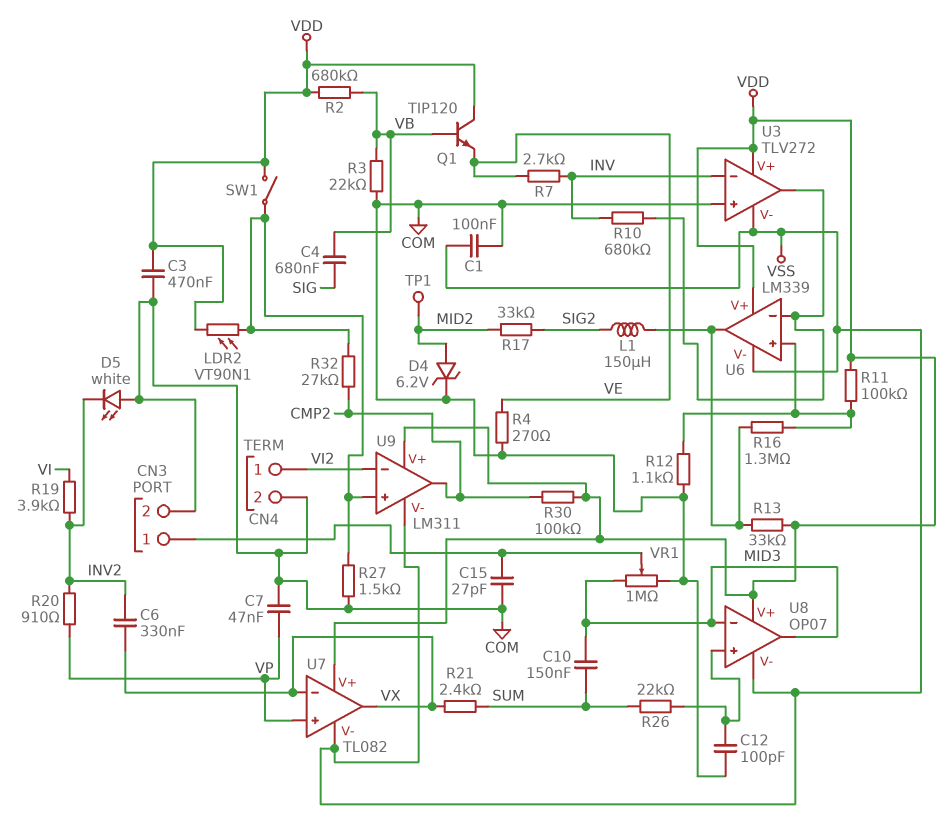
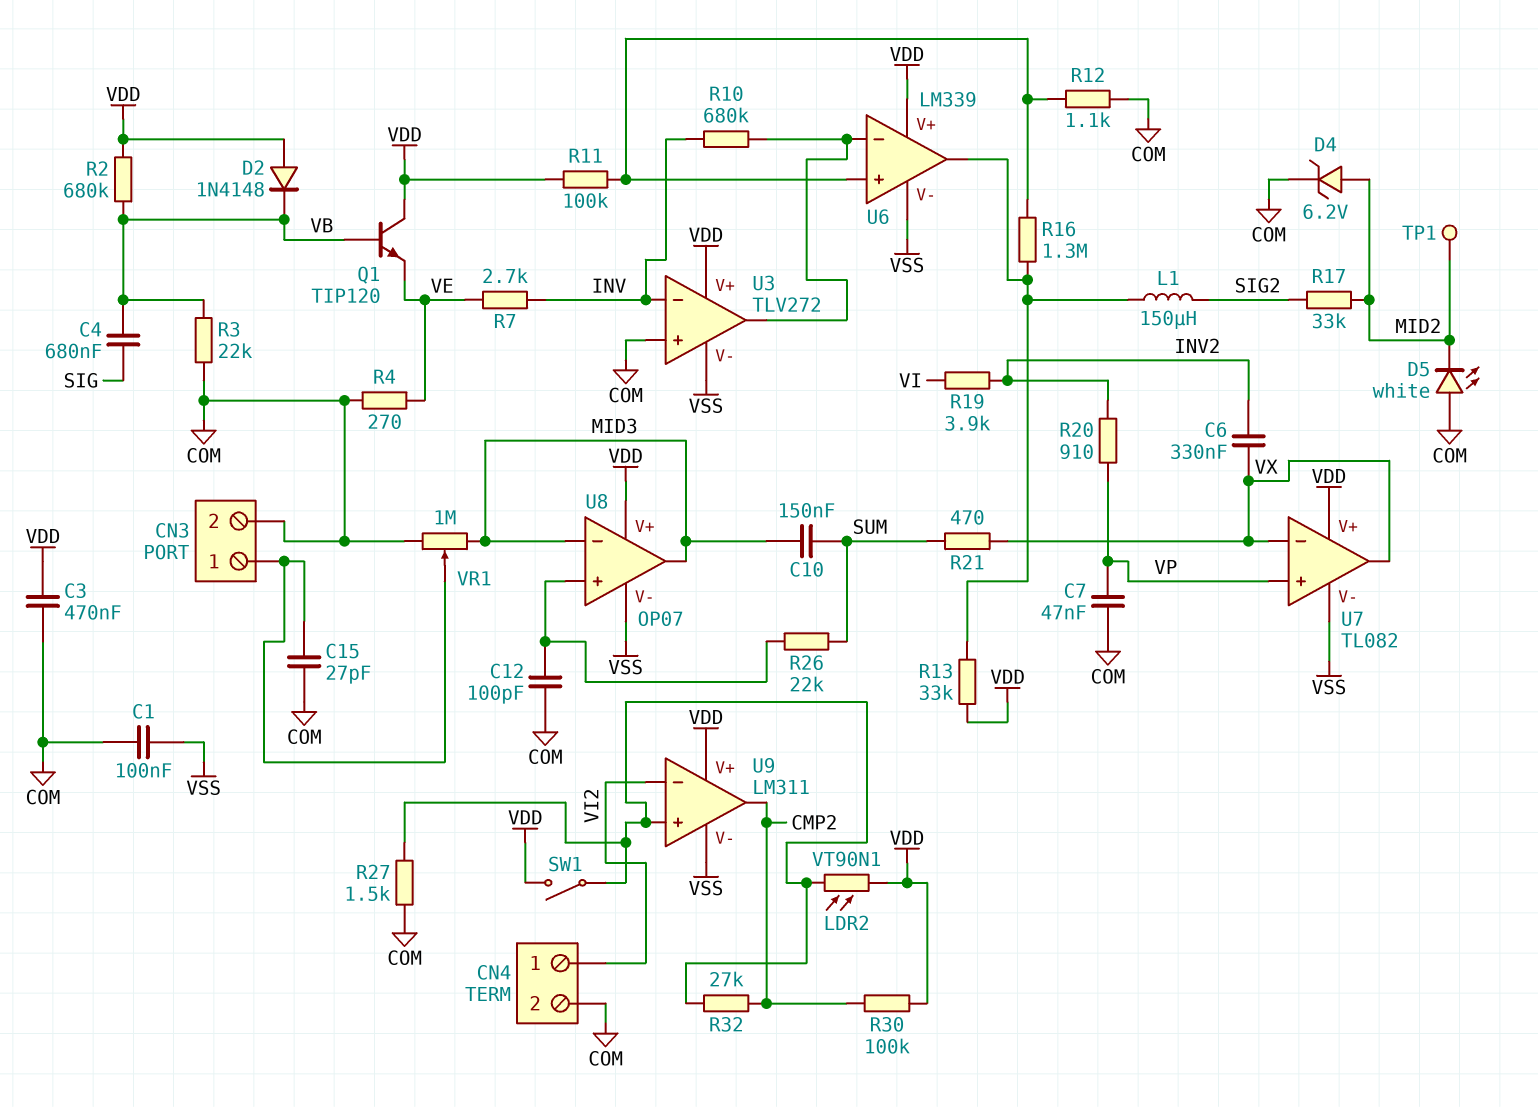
D2: none -> diode 1N4148 (A VDD, K VB)
D5: LED white (A COM, K INV2) -> LED white (A COM, K MID2)
R21: 2.4k (SUM, VX) -> 470 (SUM, VX)

